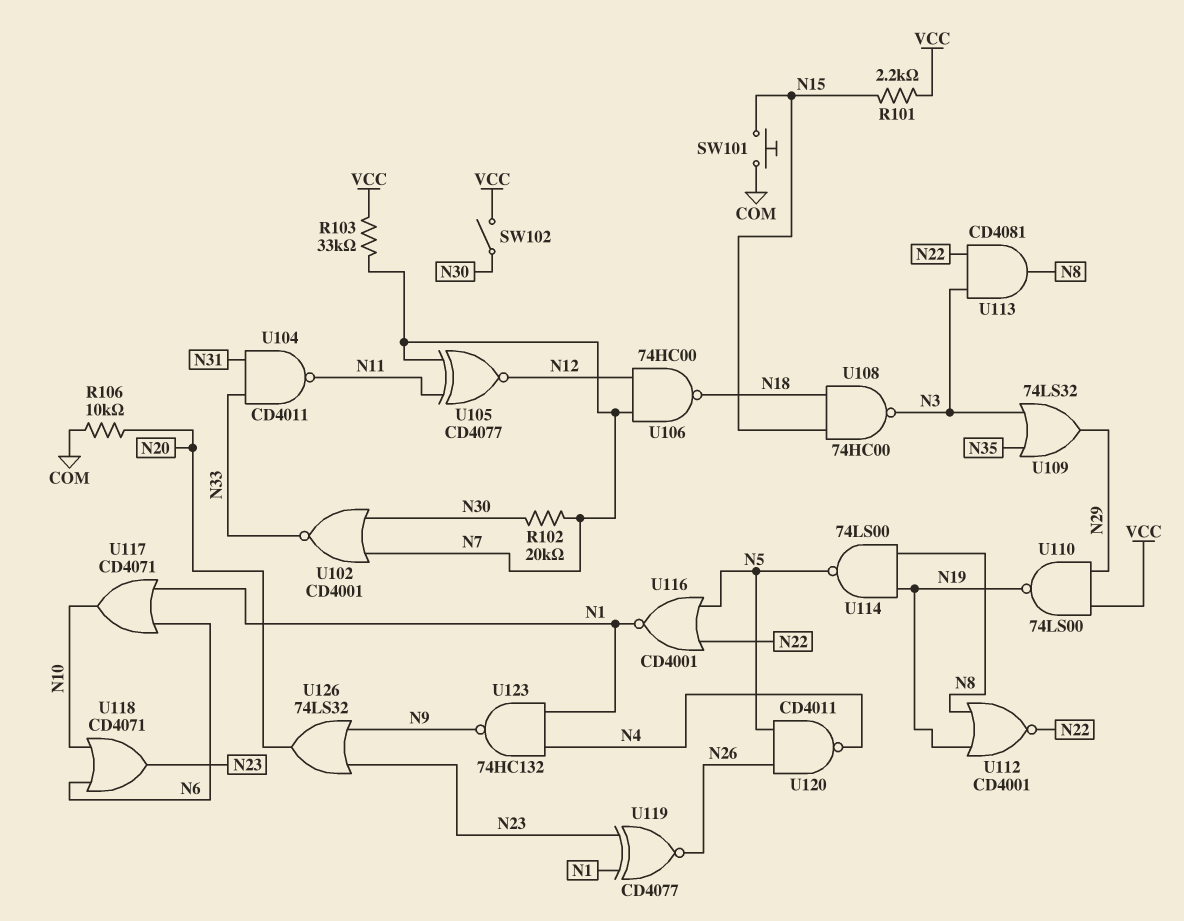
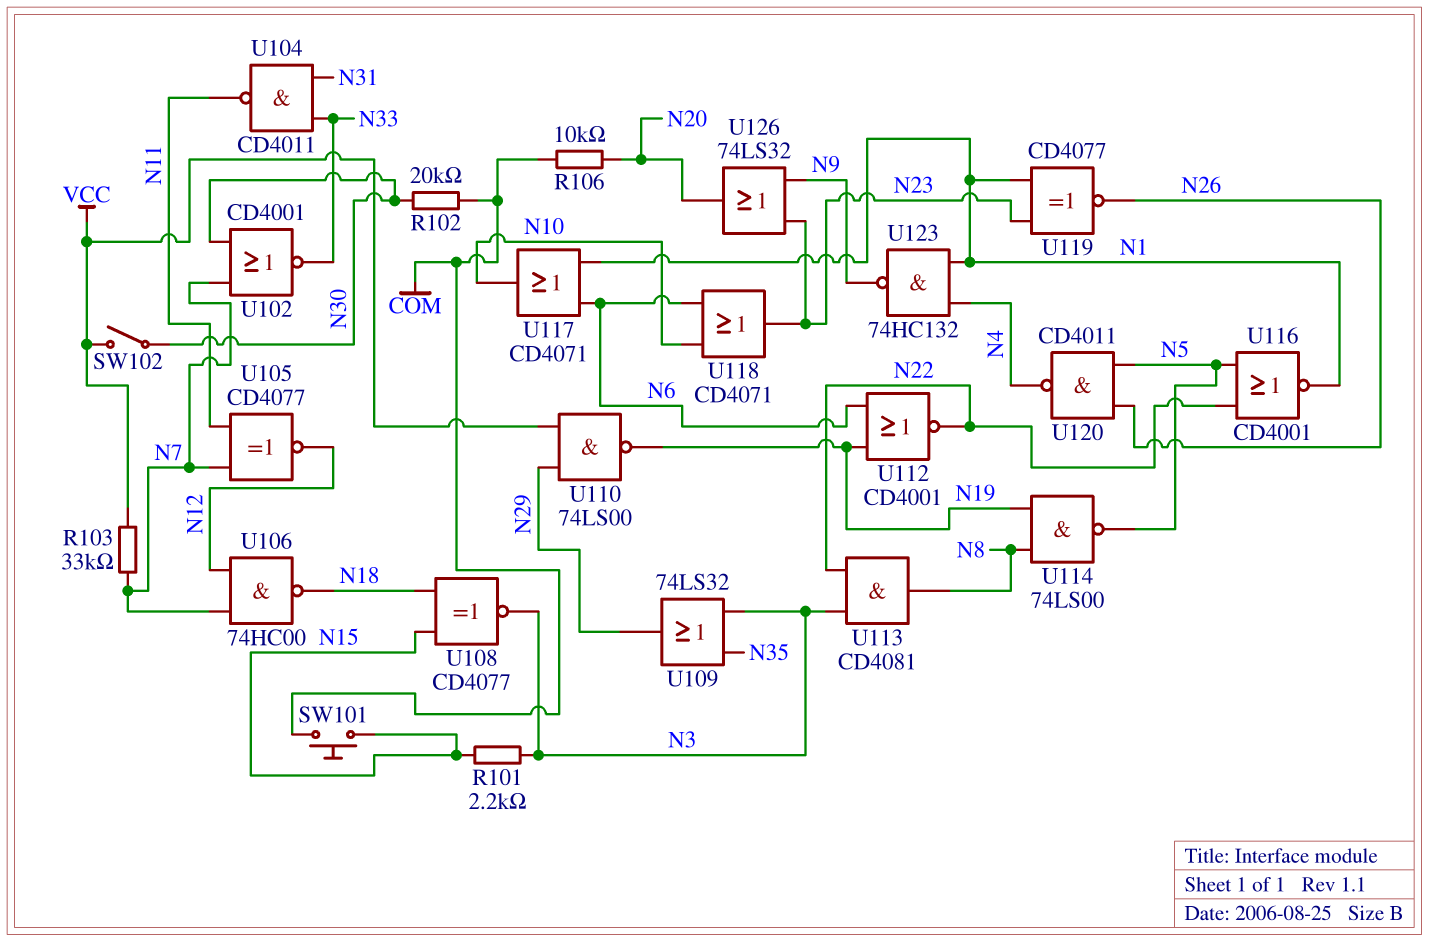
R101: 2.2k (N15, VCC) -> 2.2k (N3, N15)
R102: 20k (N7, N30) -> 20k (COM, N30)
U108: NAND 74HC00 (in N15, in N18, out N3) -> XNOR CD4077 (in N15, in N18, out N3)
U112: NOR CD4001 (in N8, in N19, out N22) -> NOR CD4001 (in N6, in N19, out N22)

